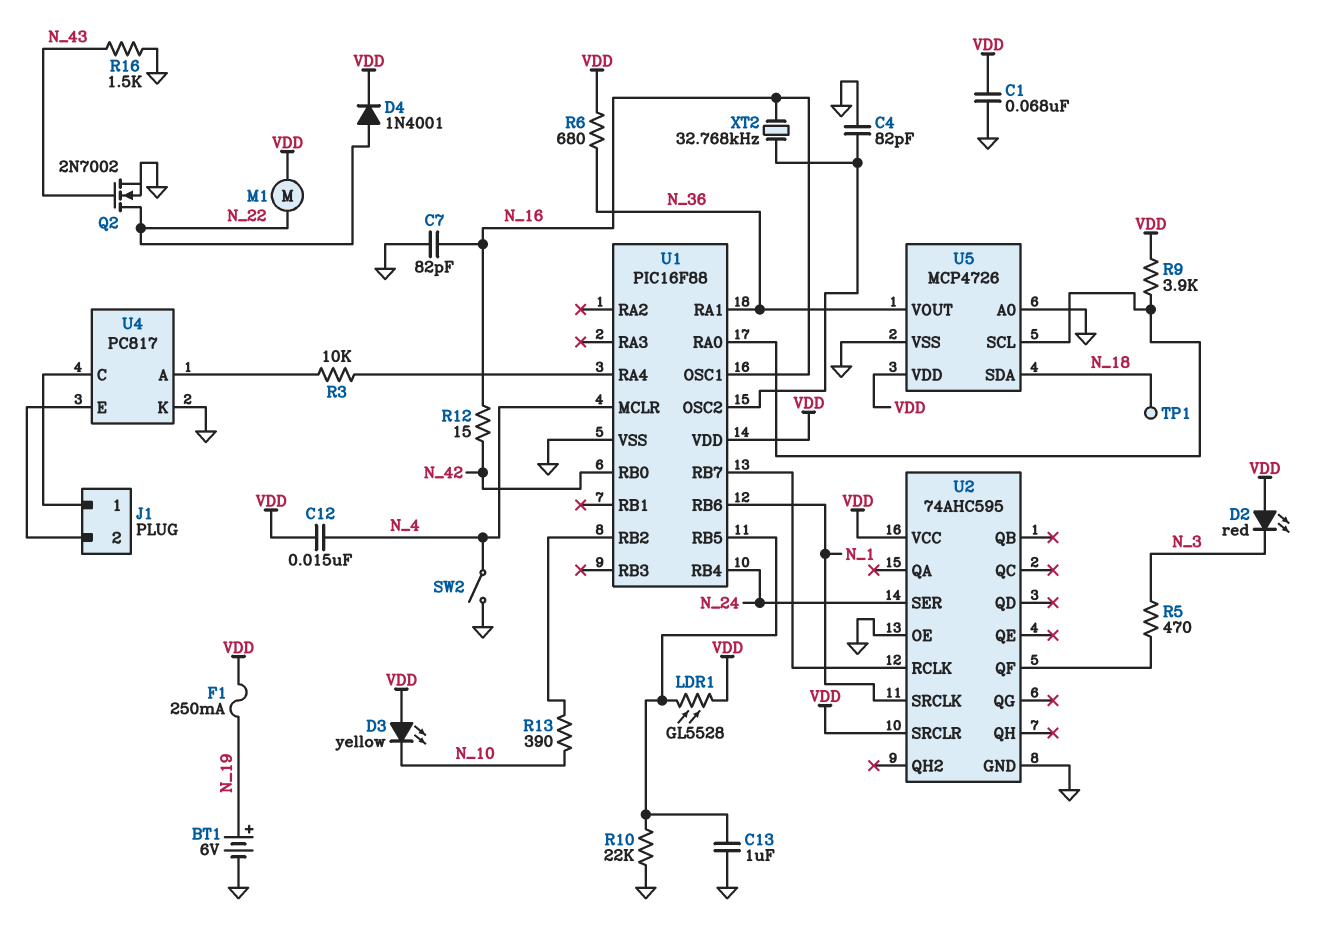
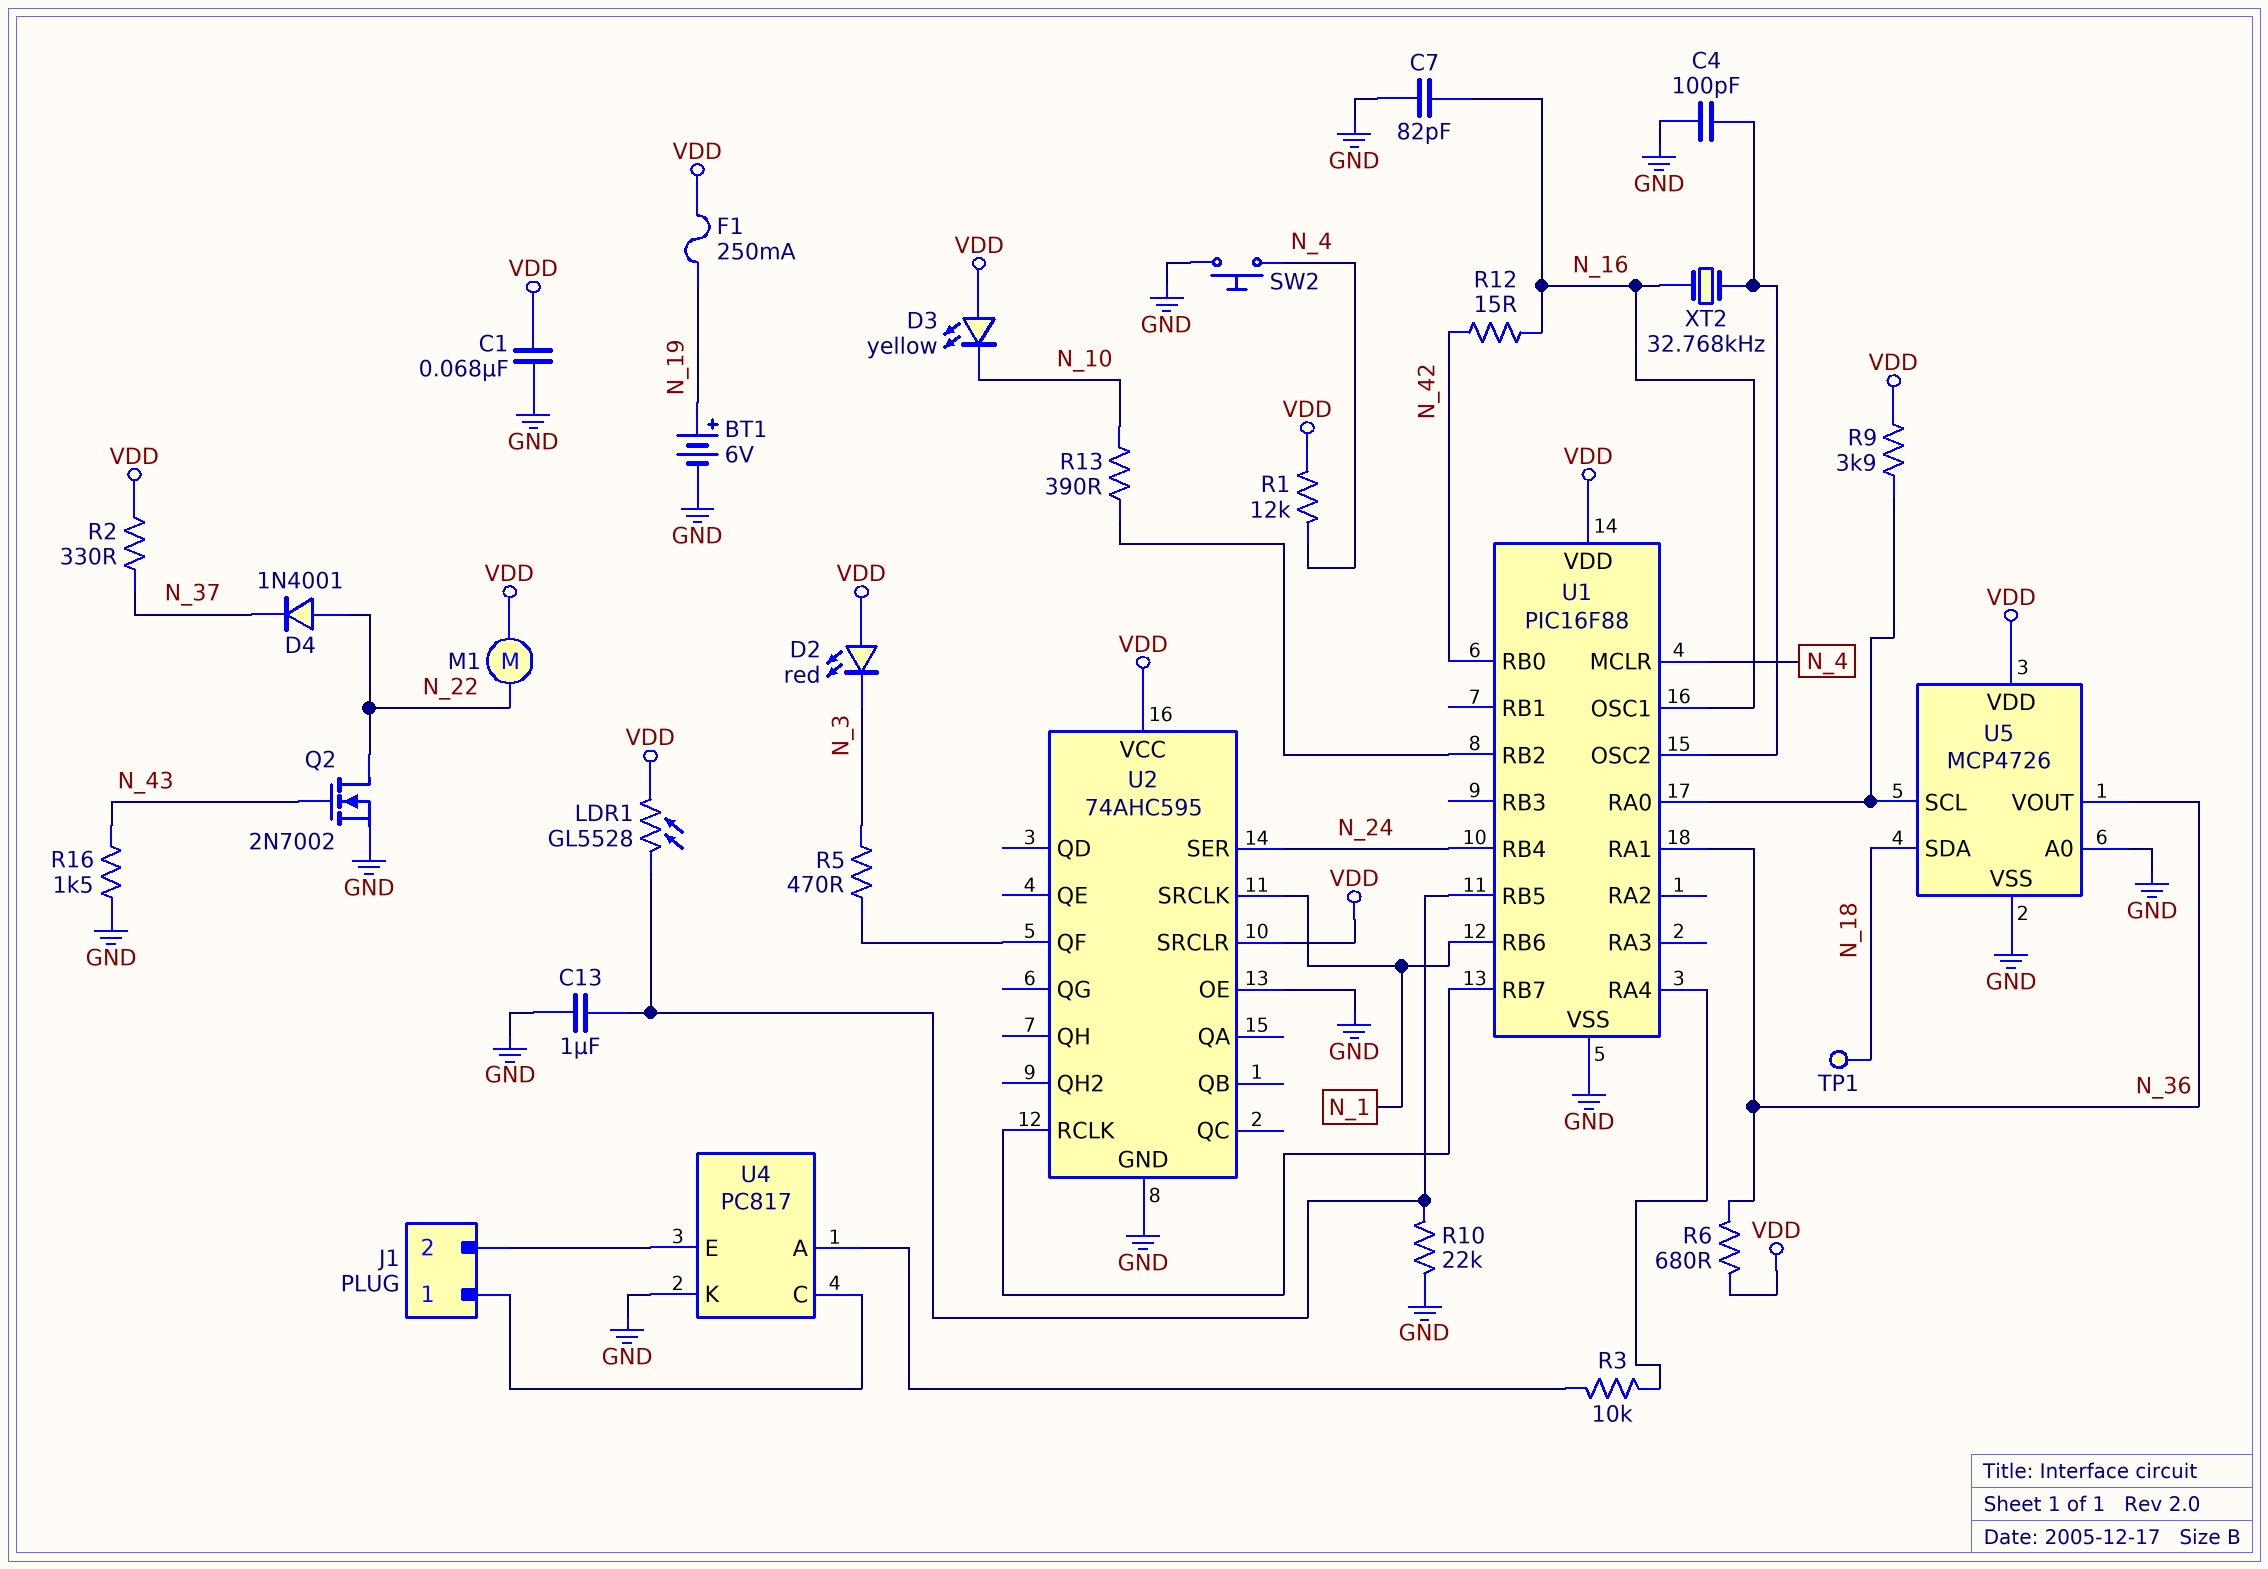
C4: 82pF (GND, U1/OSC2) -> 100pF (GND, U1/OSC2)
C12: 15nF (N_4, VDD) -> none
D4: diode 1N4001 (A N_22, K VDD) -> diode 1N4001 (A N_22, K N_37)
R1: none -> 12k (N_4, VDD)
R2: none -> 330 (N_37, VDD)
SW2: switch (GND, N_4) -> button (GND, N_4)

